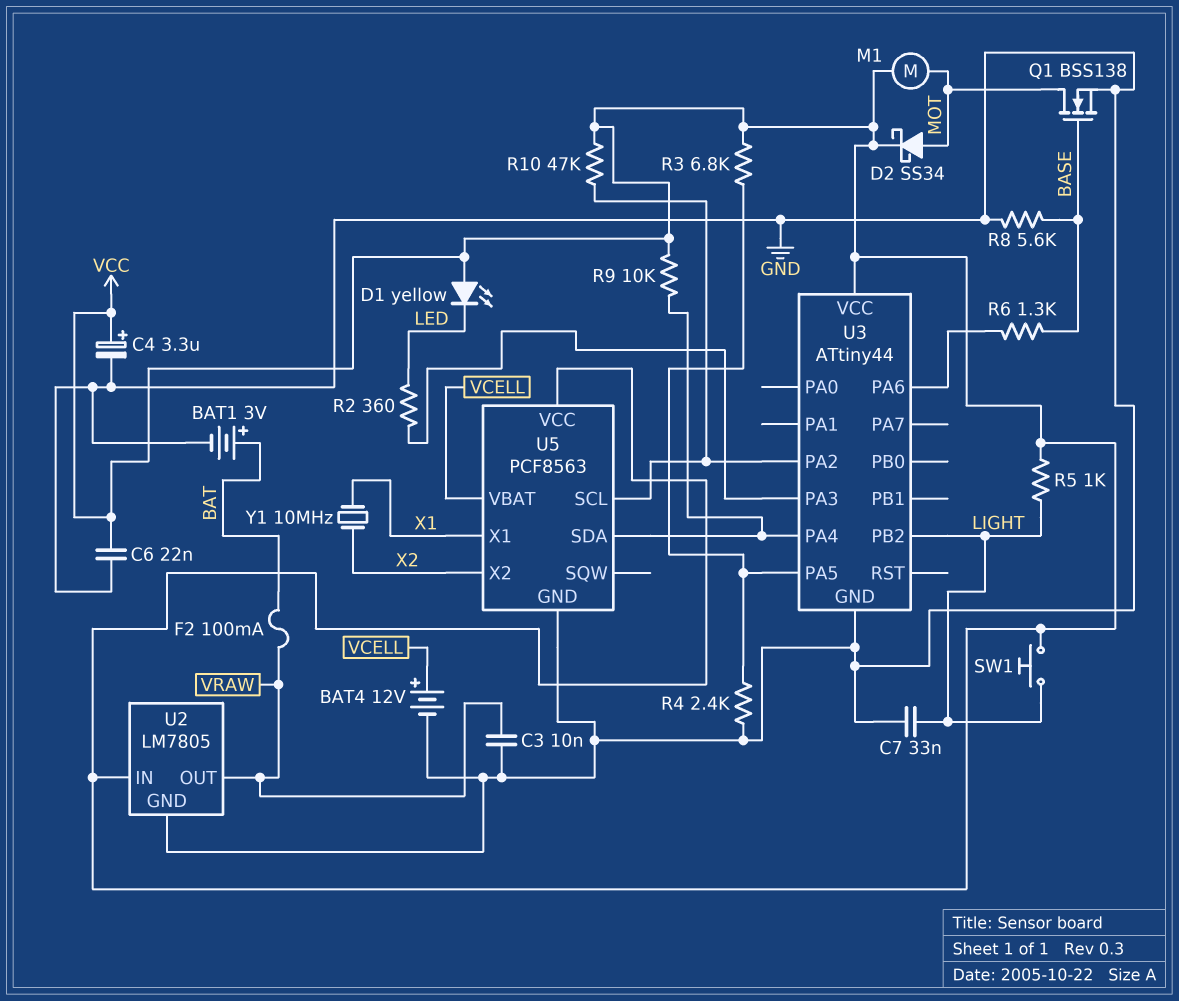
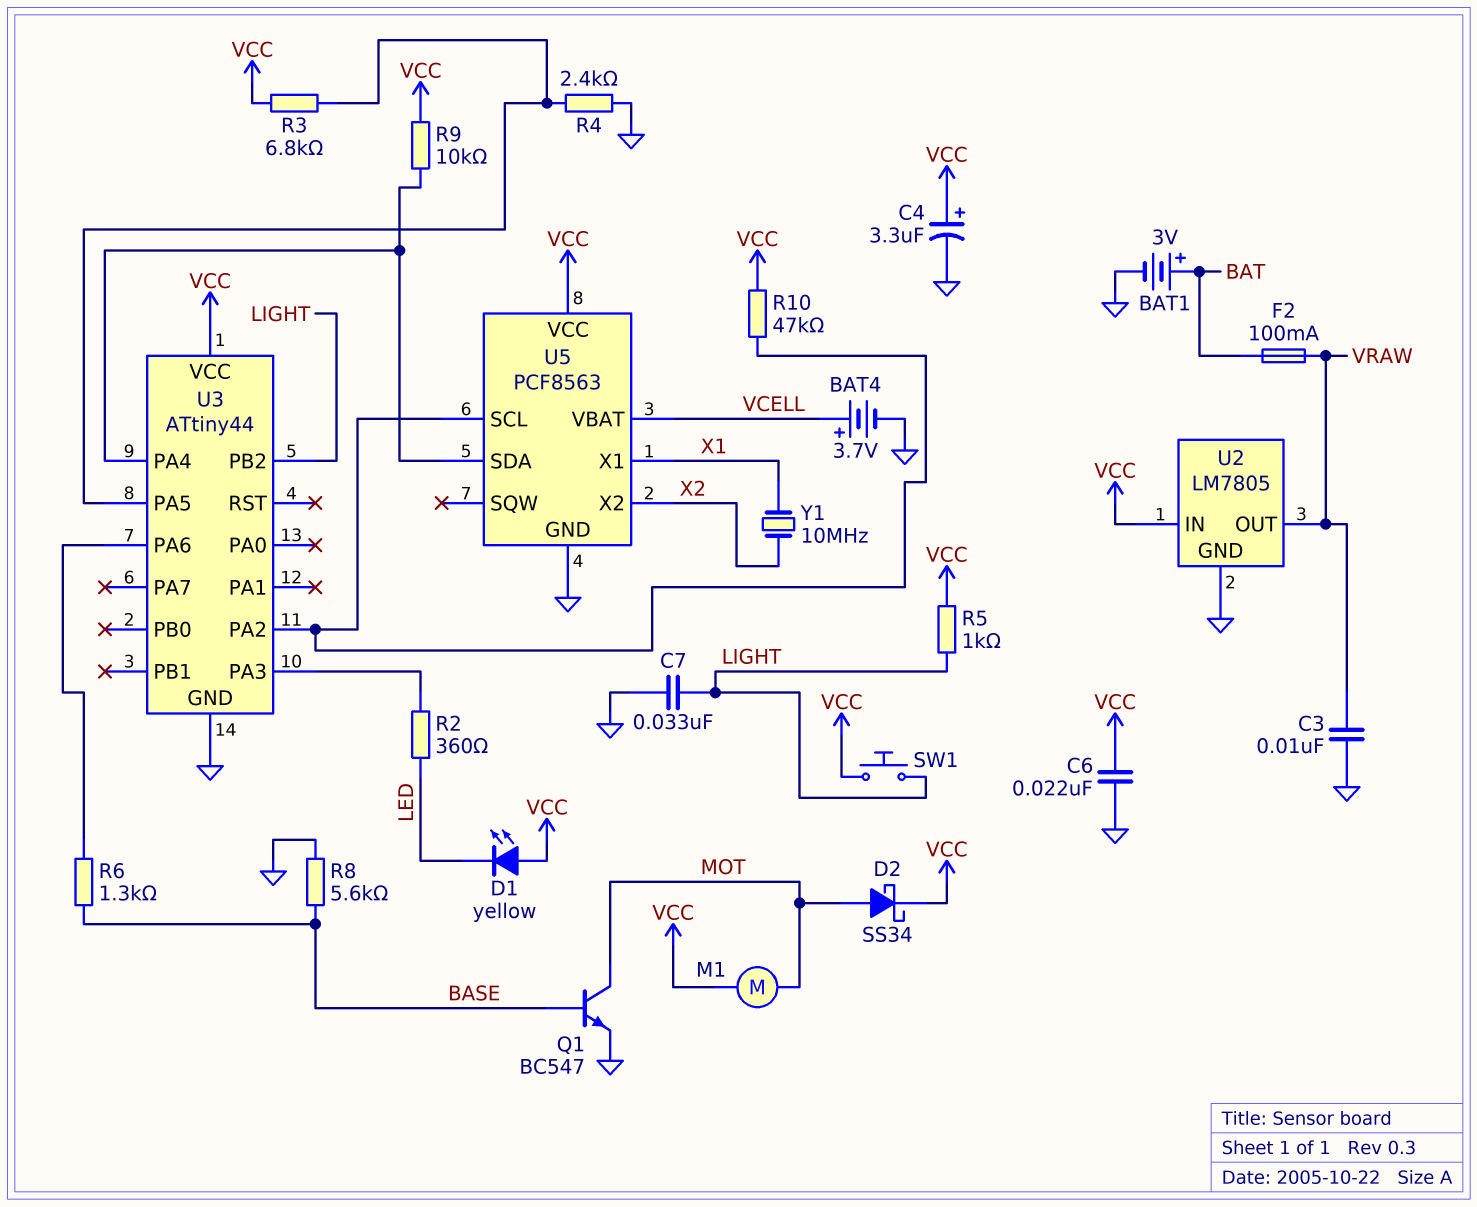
BAT4: 12V (plus VCELL, minus GND) -> 3.7V (plus VCELL, minus GND)
Q1: NMOS BSS138 (G BASE, D MOT, S GND) -> NPN BC547 (B BASE, C MOT, E GND)

